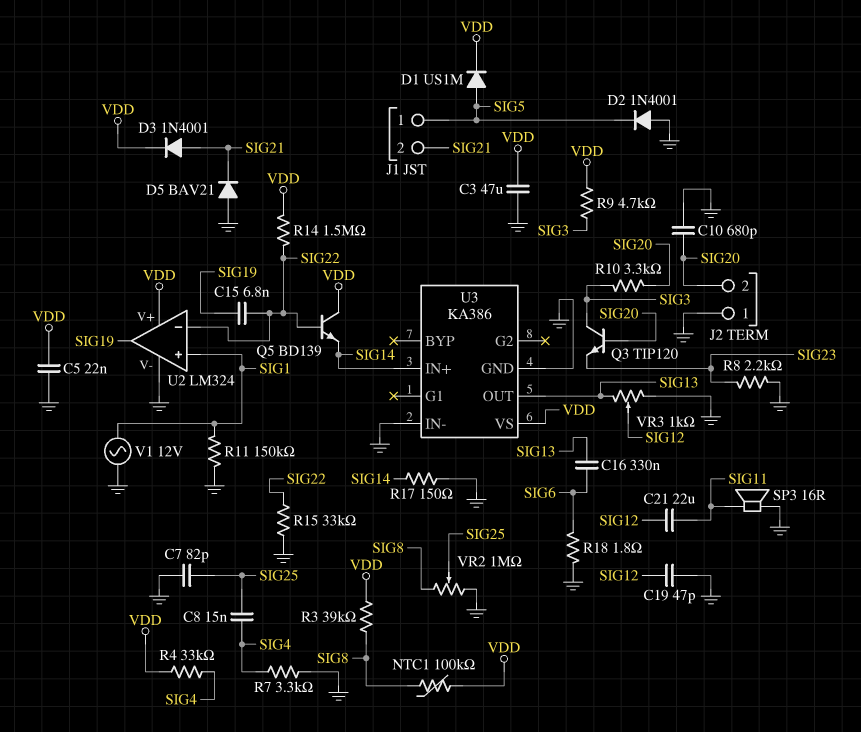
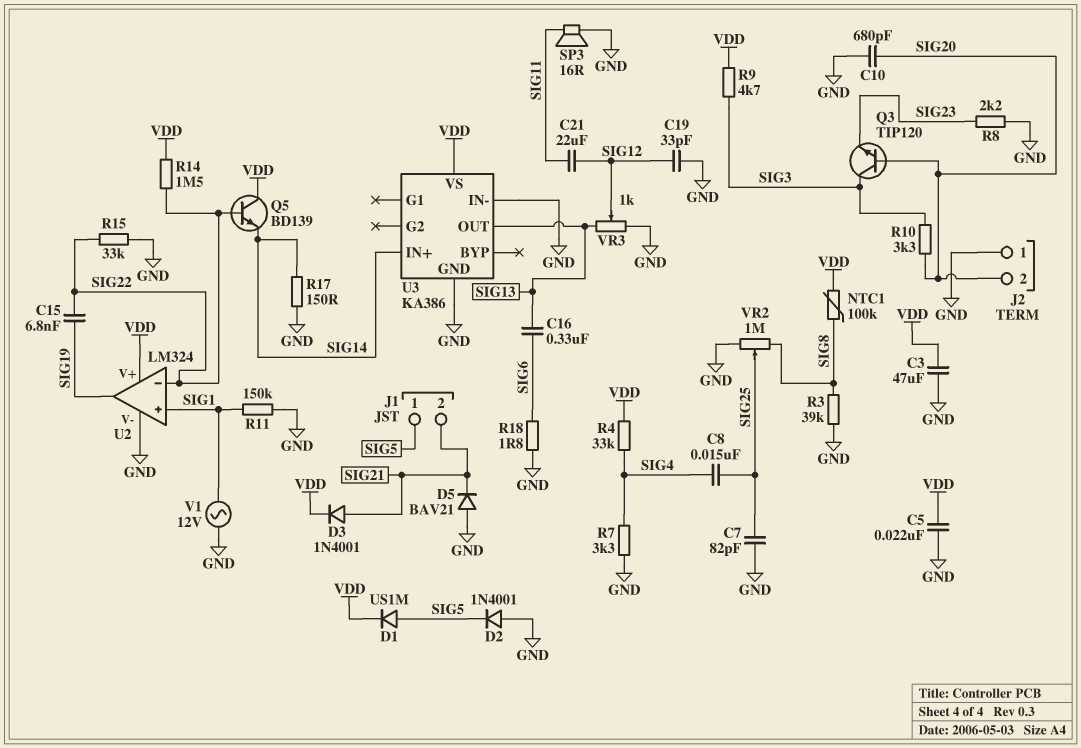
C19: 47pF (GND, SIG12) -> 33pF (GND, SIG12)
R3: 39k (SIG8, VDD) -> 39k (GND, SIG8)

